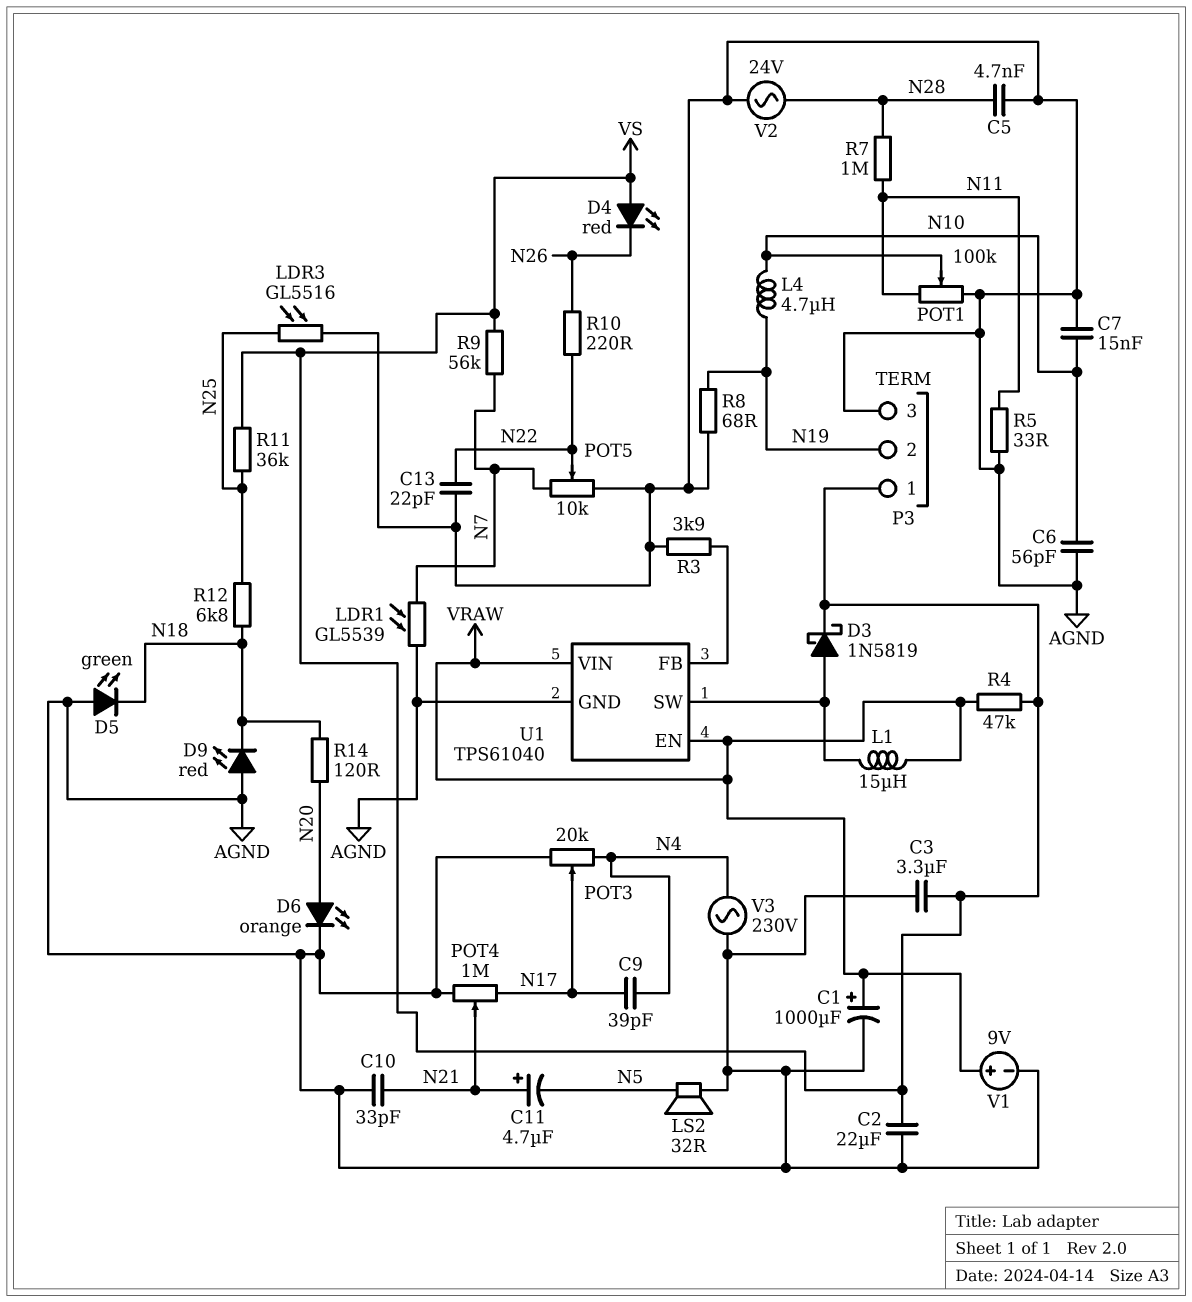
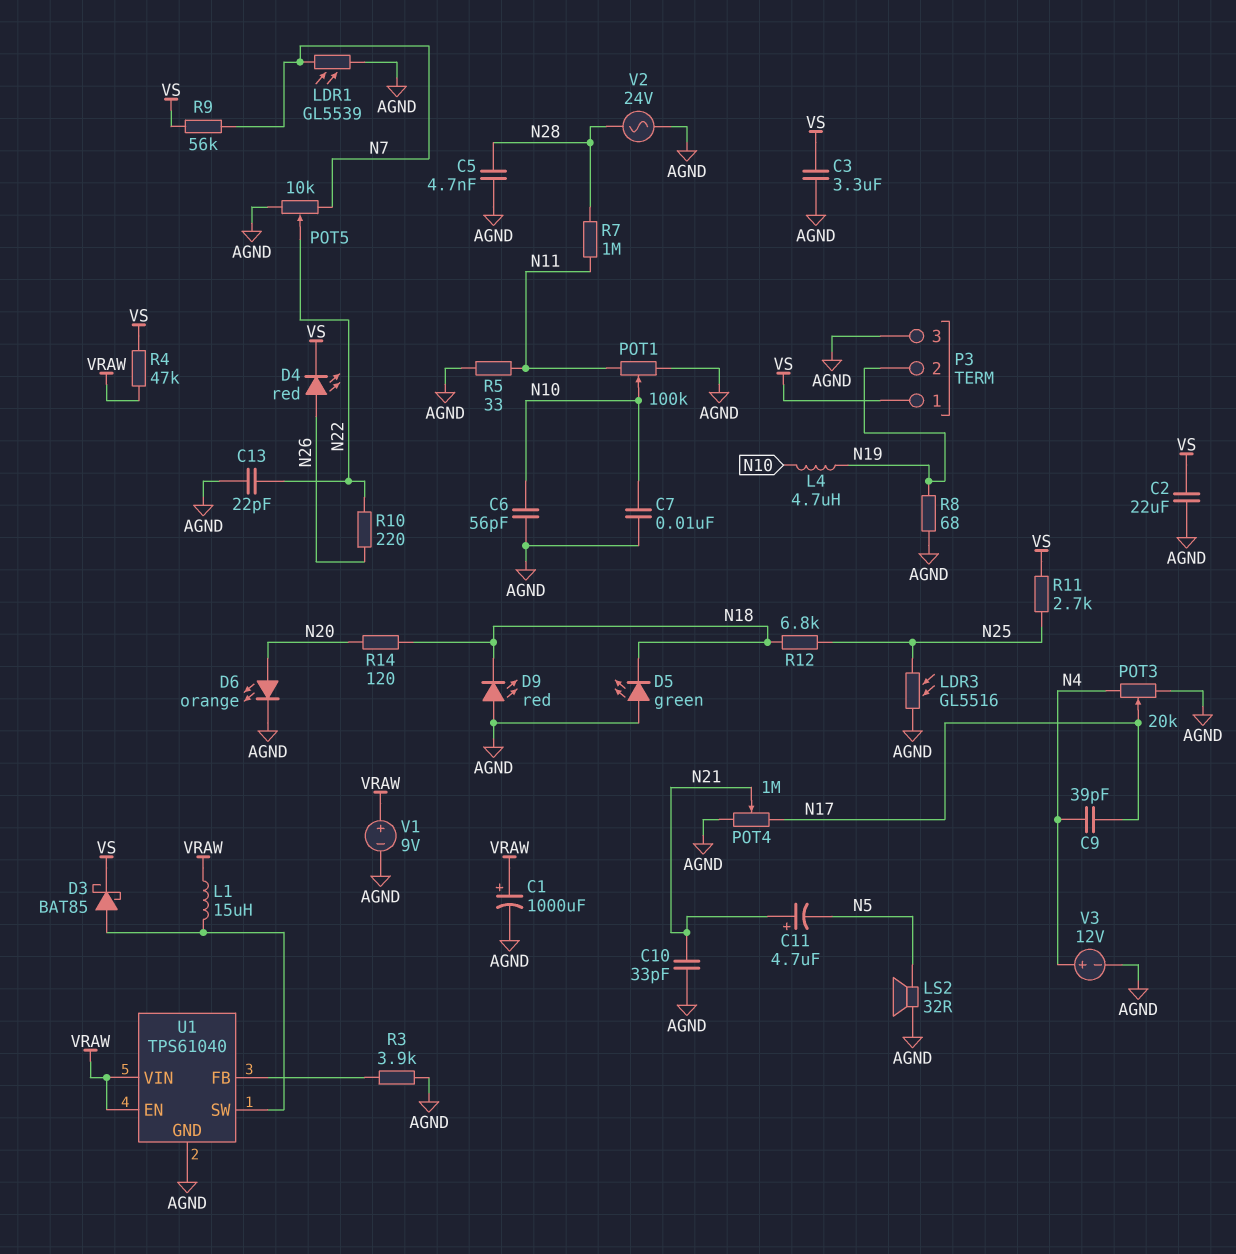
C7: 15nF (AGND, N10) -> 10nF (AGND, N10)
D3: schottky 1N5819 (A U1/SW, K VS) -> schottky BAT85 (A U1/SW, K VS)
D4: LED red (A VS, K N26) -> LED red (A N26, K VS)
R11: 36k (N25, VS) -> 2.7k (N25, VS)
V3: AC 230V (AGND, N4) -> 12V (plus N4, minus AGND)

